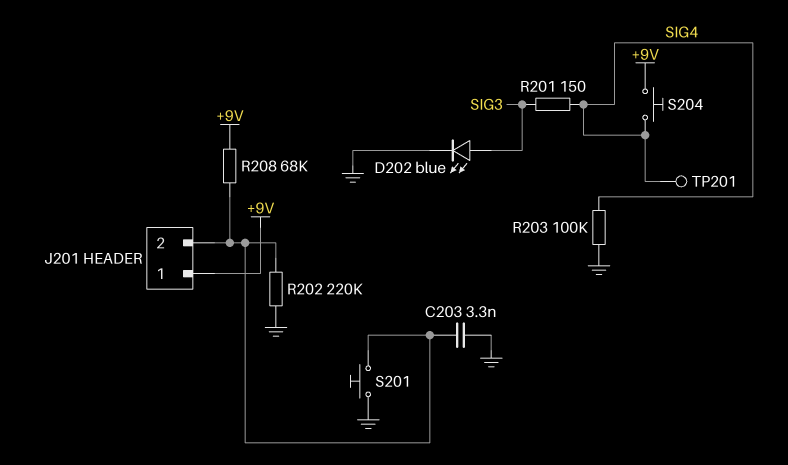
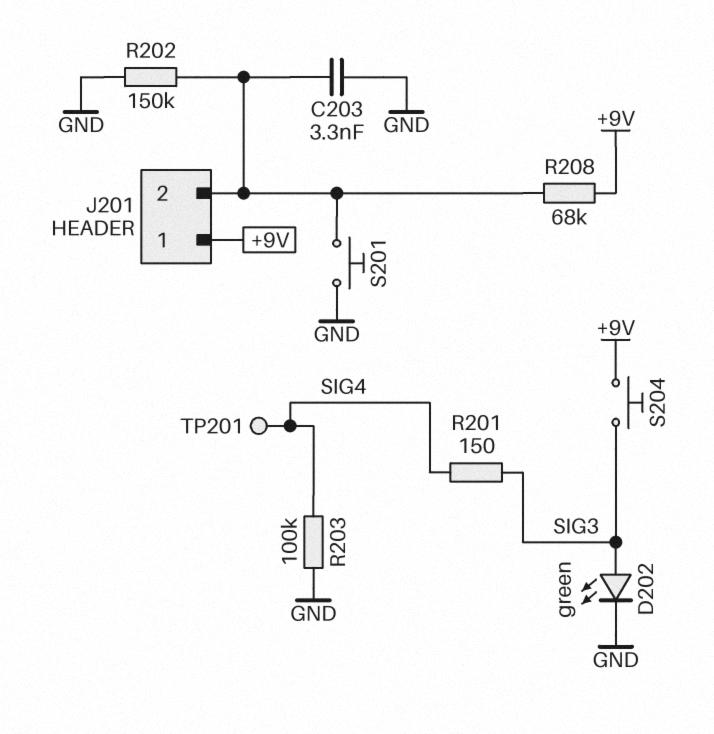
D202: LED blue (A SIG3, K GND) -> LED green (A SIG3, K GND)
R202: 220k (GND, J201/2) -> 150k (GND, J201/2)
S204: button (+9V, SIG4) -> button (+9V, SIG3)

